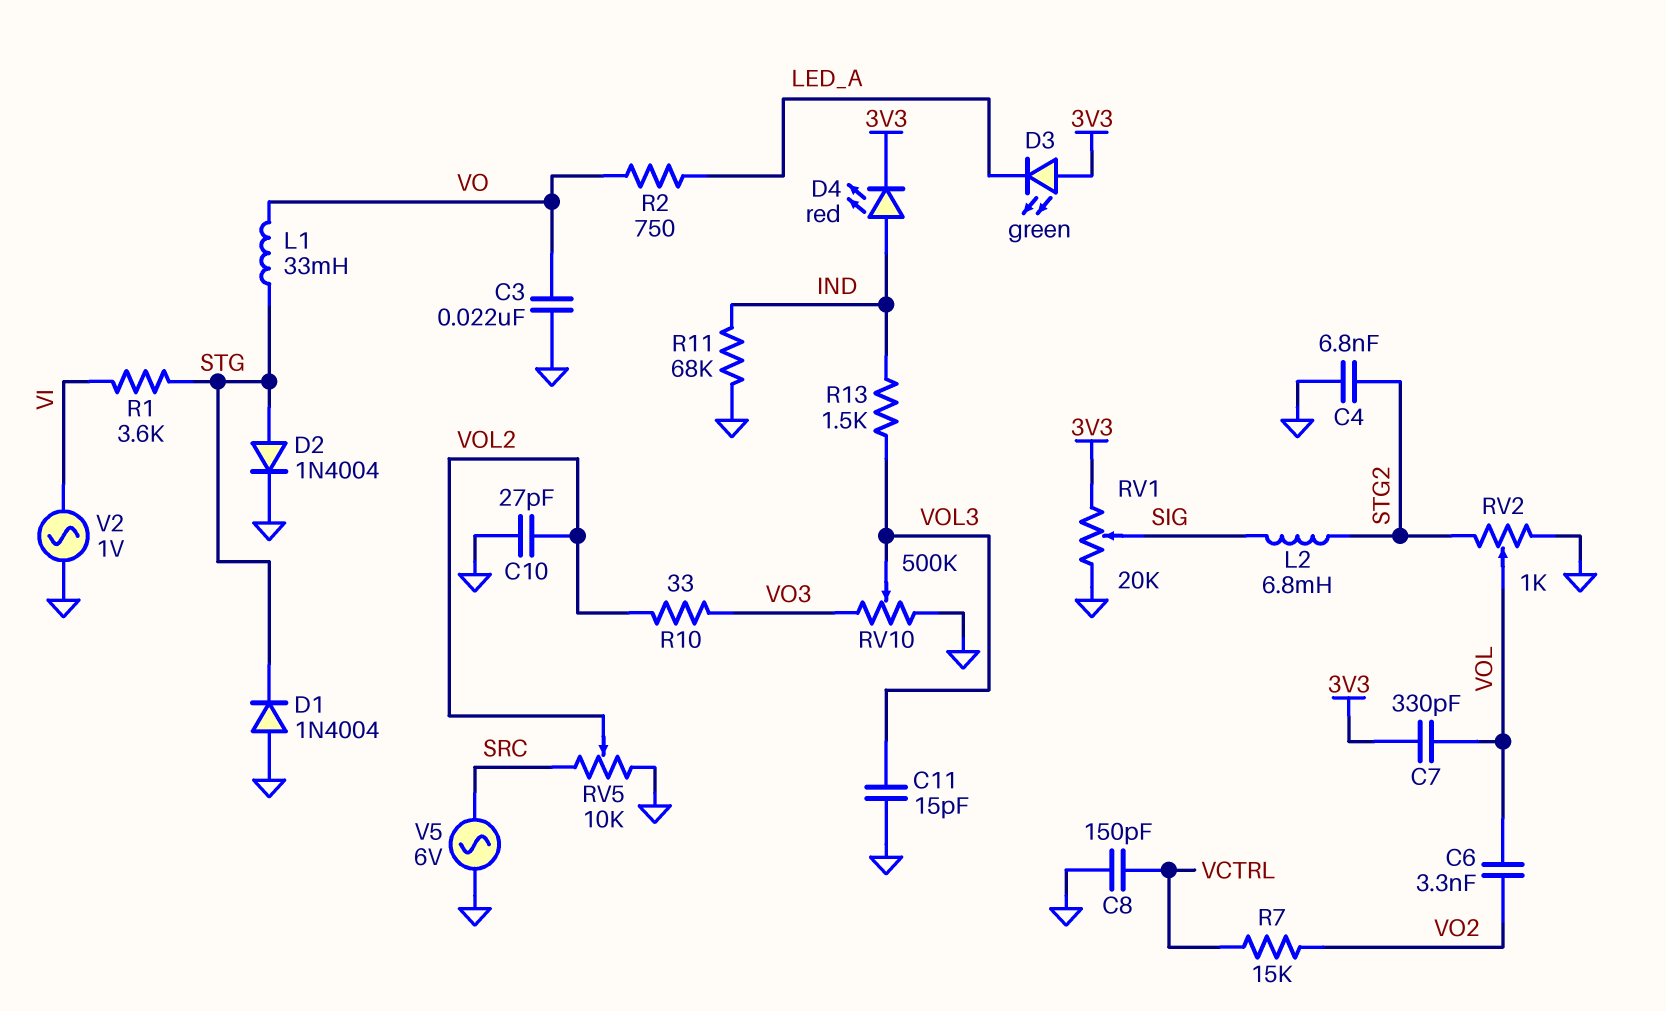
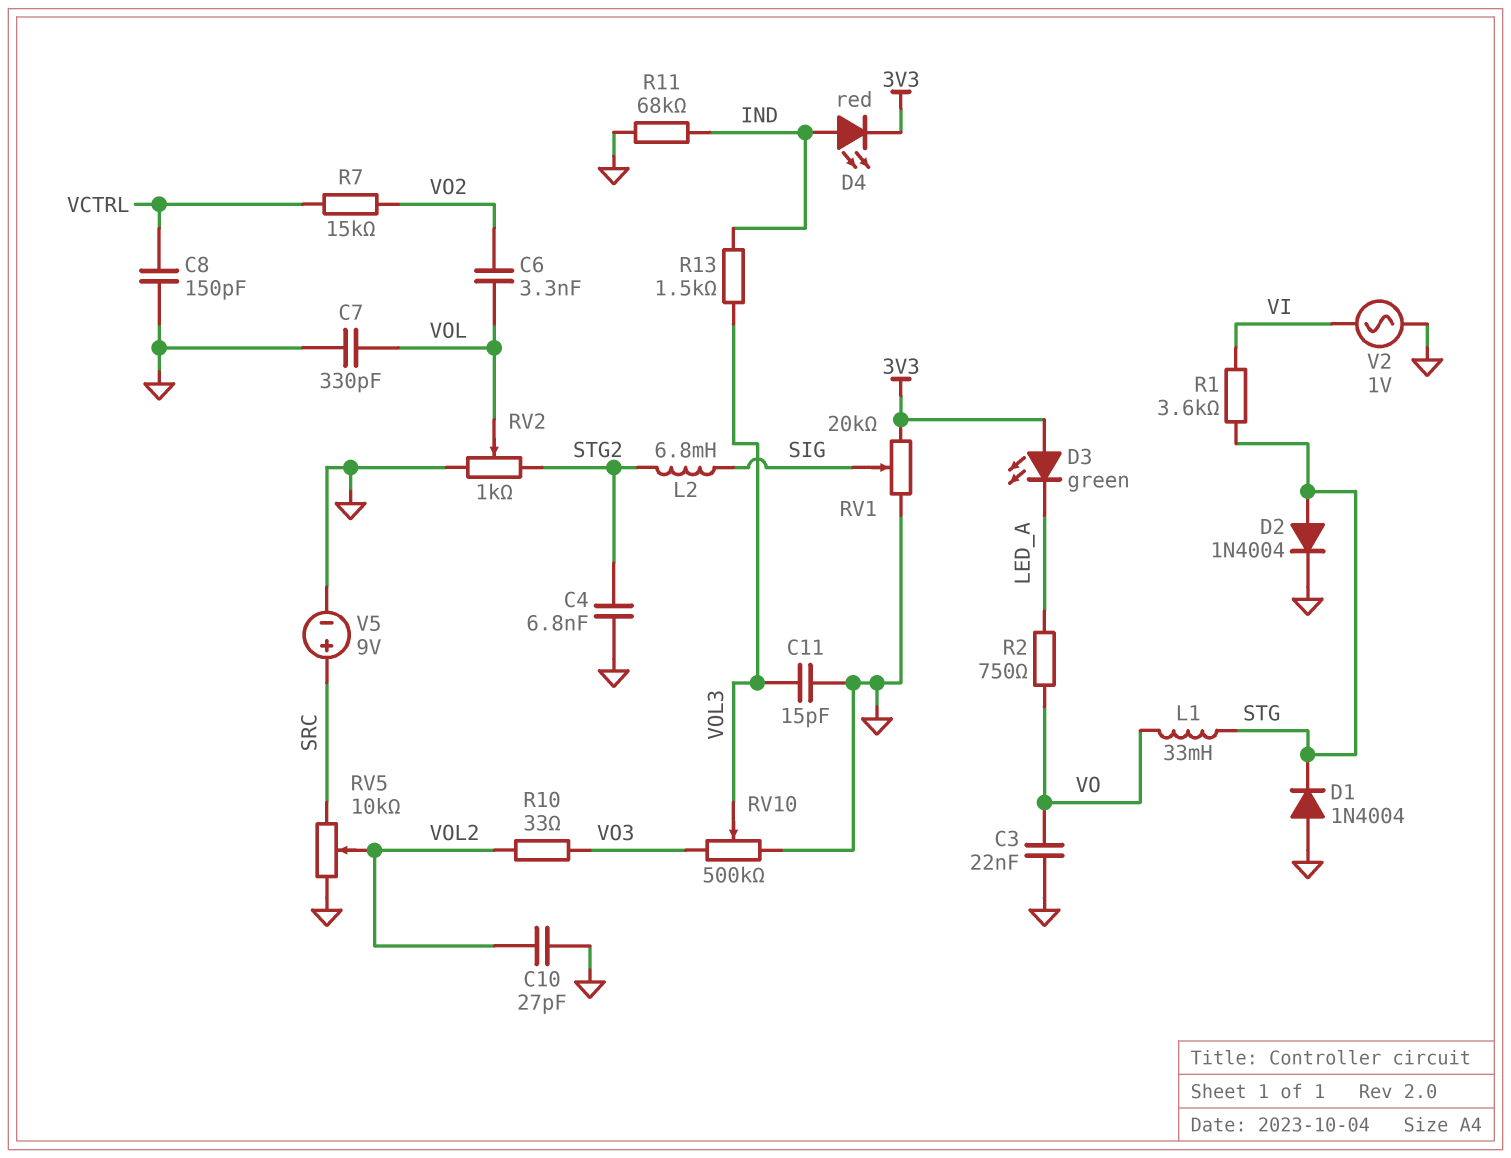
C7: 330pF (3V3, VOL) -> 330pF (GND, VOL)
V5: AC 6V (GND, SRC) -> 9V (plus SRC, minus GND)

